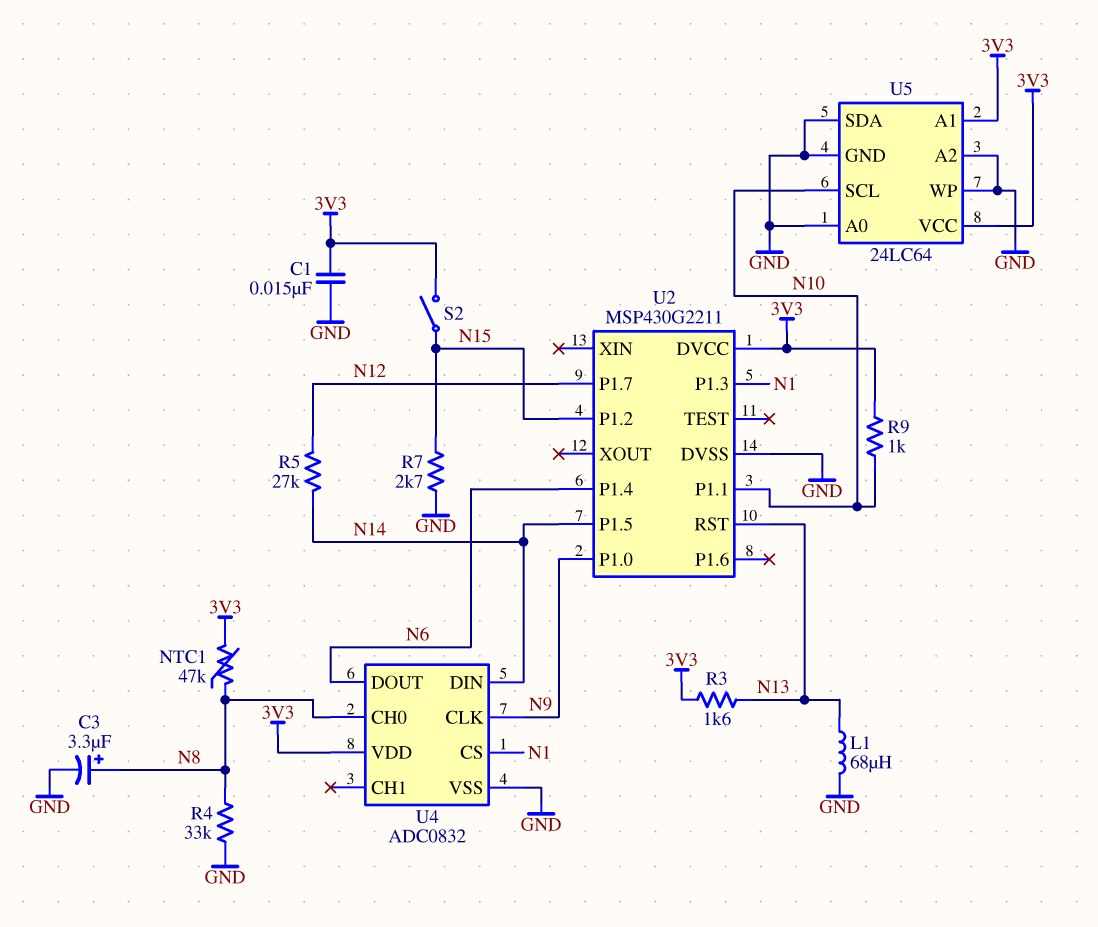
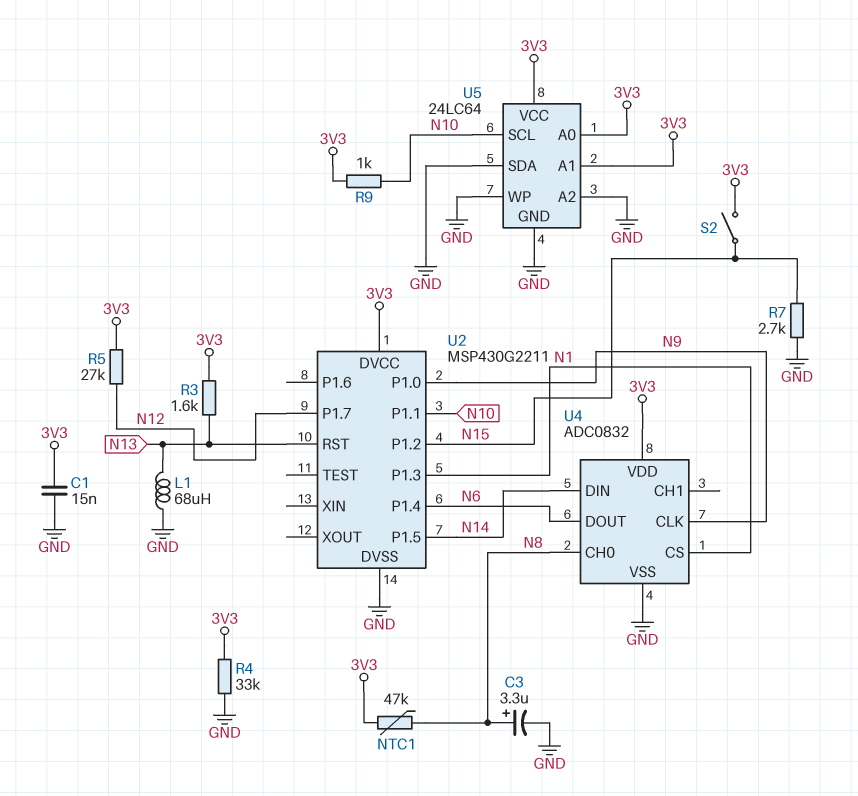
R4: 33k (GND, N8) -> 33k (3V3, GND)
R5: 27k (N12, N14) -> 27k (3V3, N12)
U5 pin A0: GND -> 3V3

